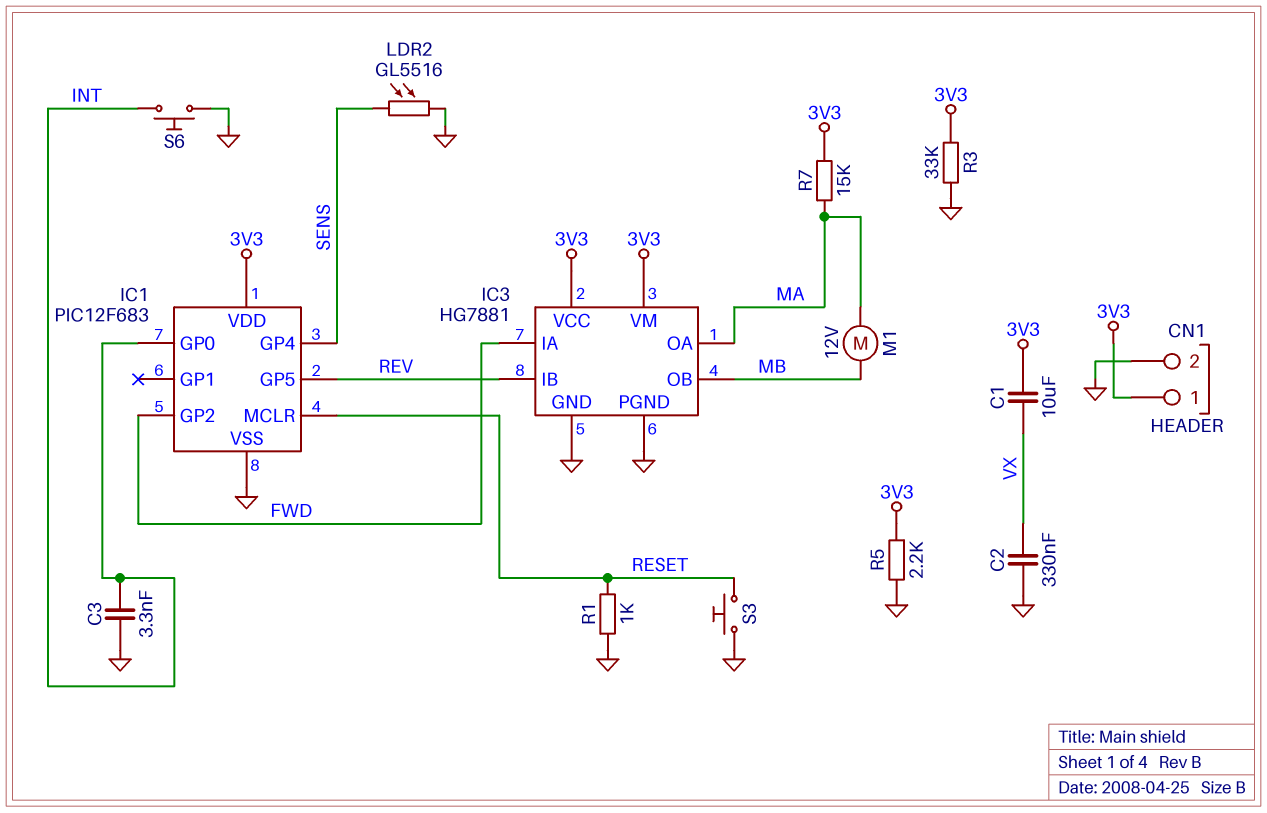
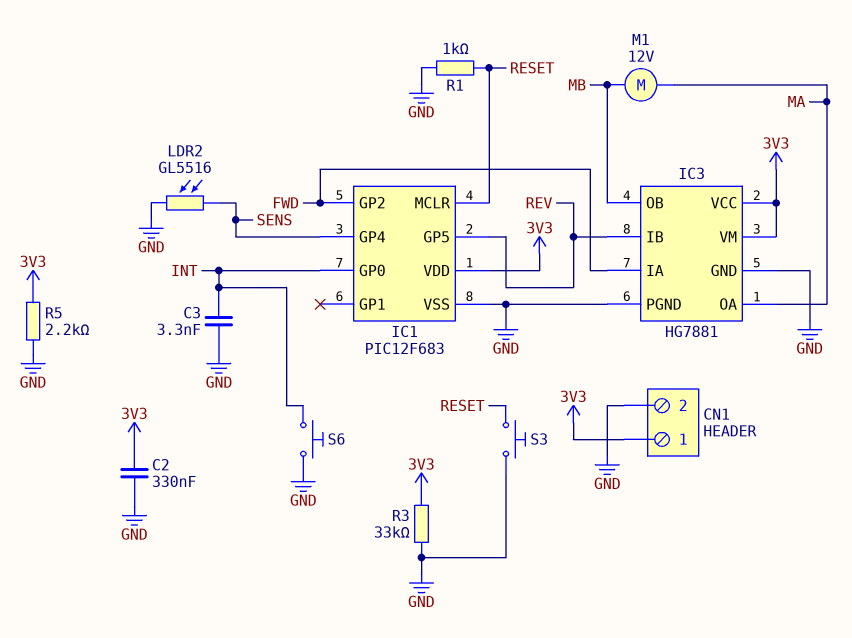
C1: 10uF (3V3, VX) -> none
C2: 330nF (GND, VX) -> 330nF (3V3, GND)
R7: 15k (3V3, MA) -> none

